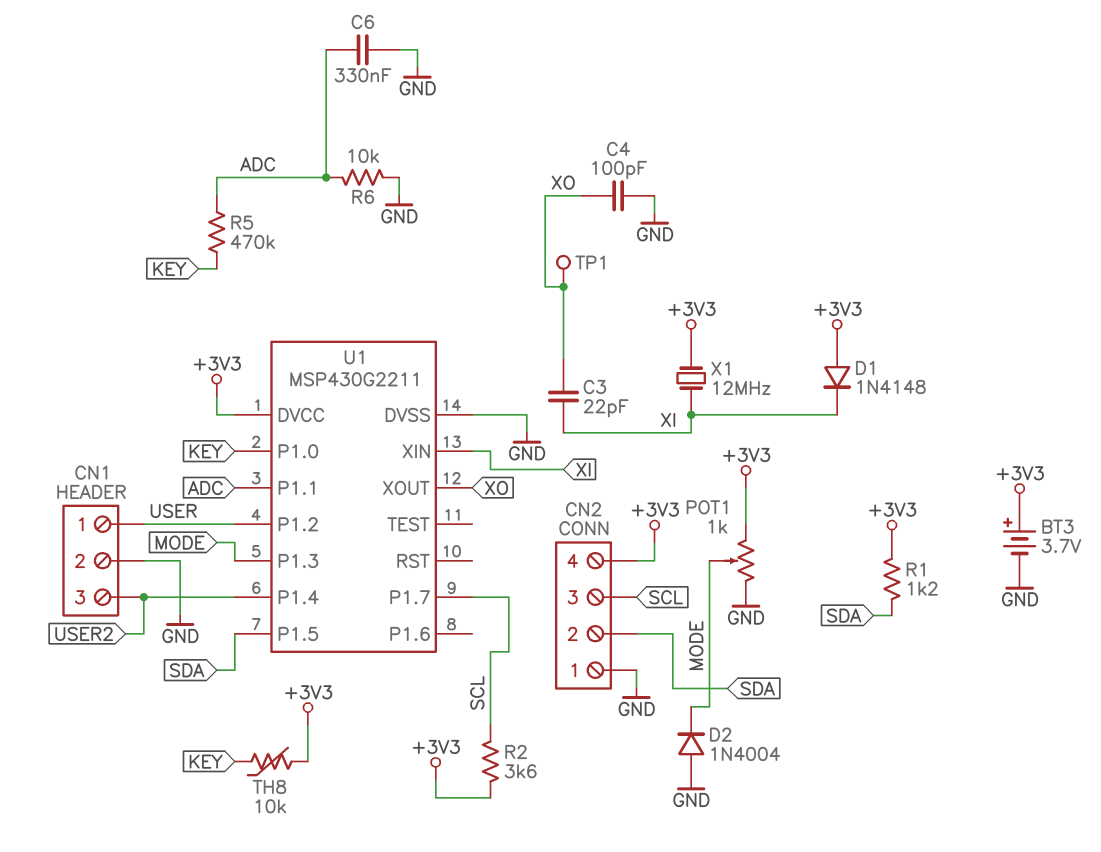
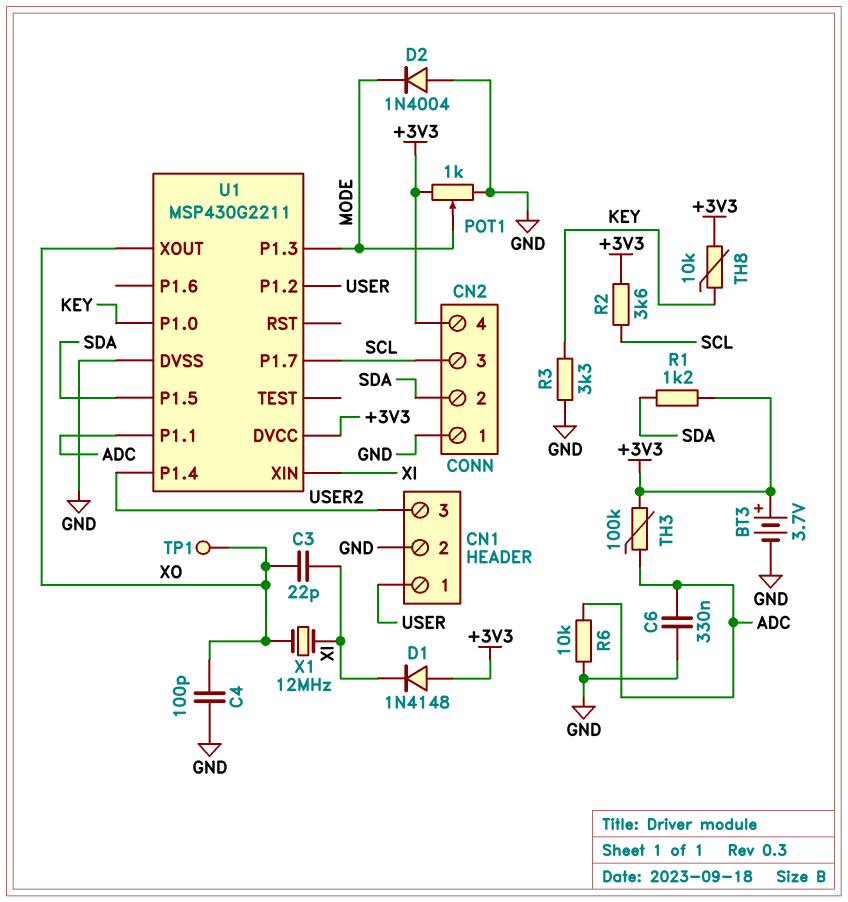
R3: none -> 3.3k (GND, KEY)
R5: 470k (ADC, KEY) -> none
TH3: none -> 100k (+3V3, ADC)
X1: 12MHz (+3V3, XI) -> 12MHz (XI, XO)

